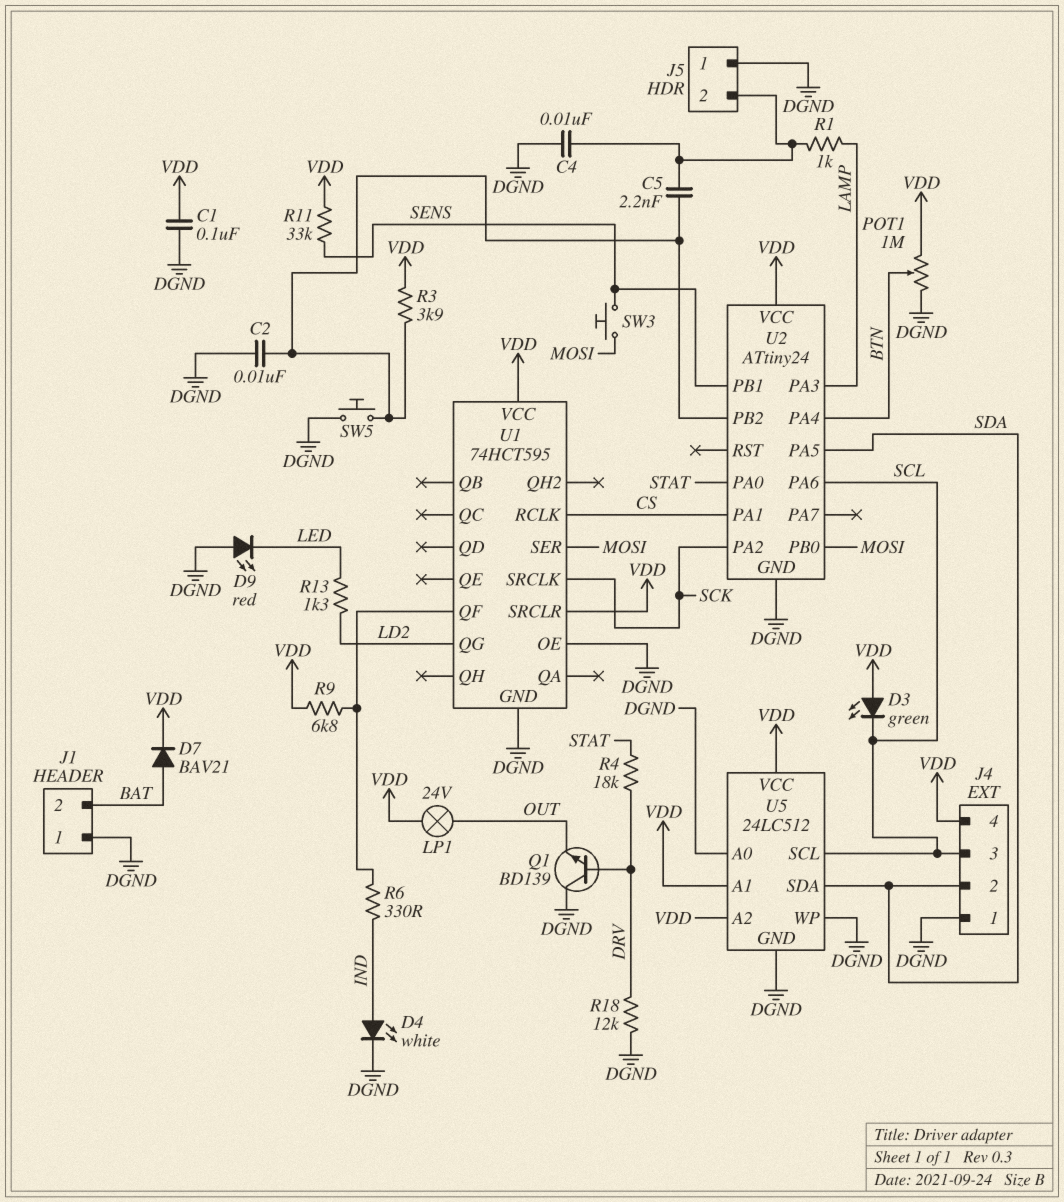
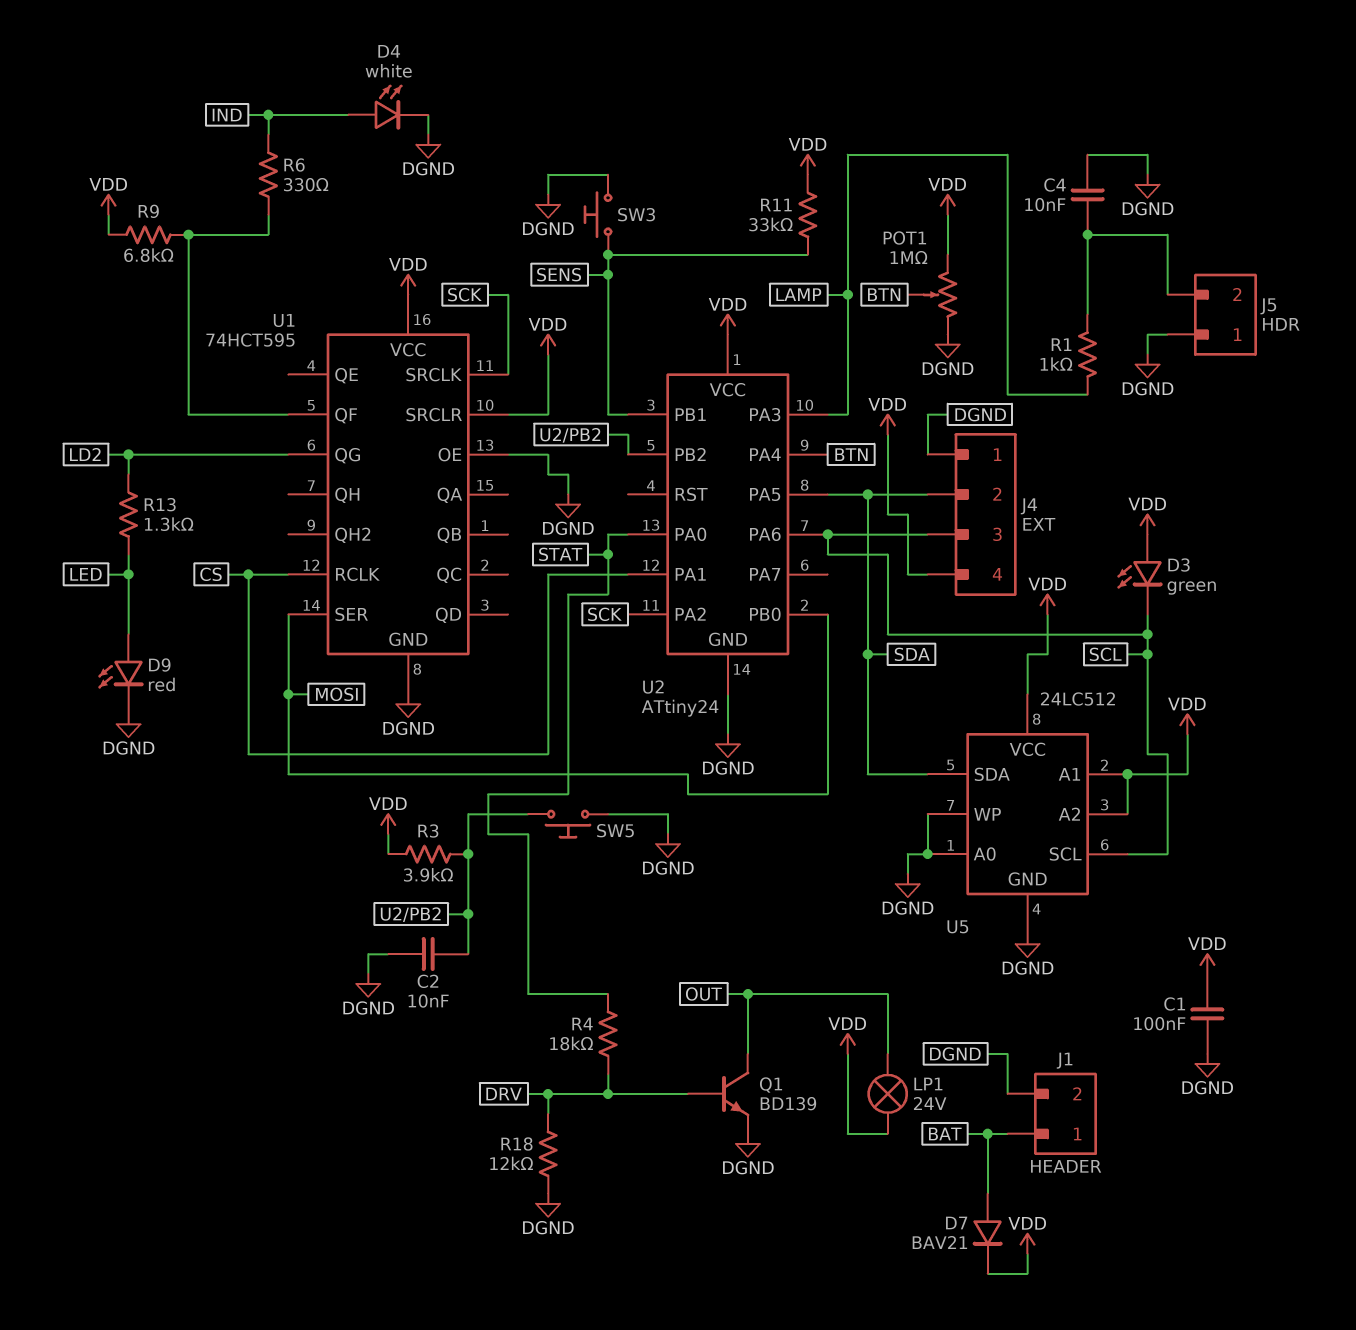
C5: 2.2nF (J5/2, U2/PB2) -> none
D9: LED red (A DGND, K LED) -> LED red (A LED, K DGND)
J1 pin 1: DGND -> BAT
J1 pin 2: BAT -> DGND
Q1: NPN BD139 (B DRV, C DGND, E OUT) -> NPN BD139 (B DRV, C OUT, E DGND)
SW3: button (MOSI, SENS) -> button (DGND, SENS)

